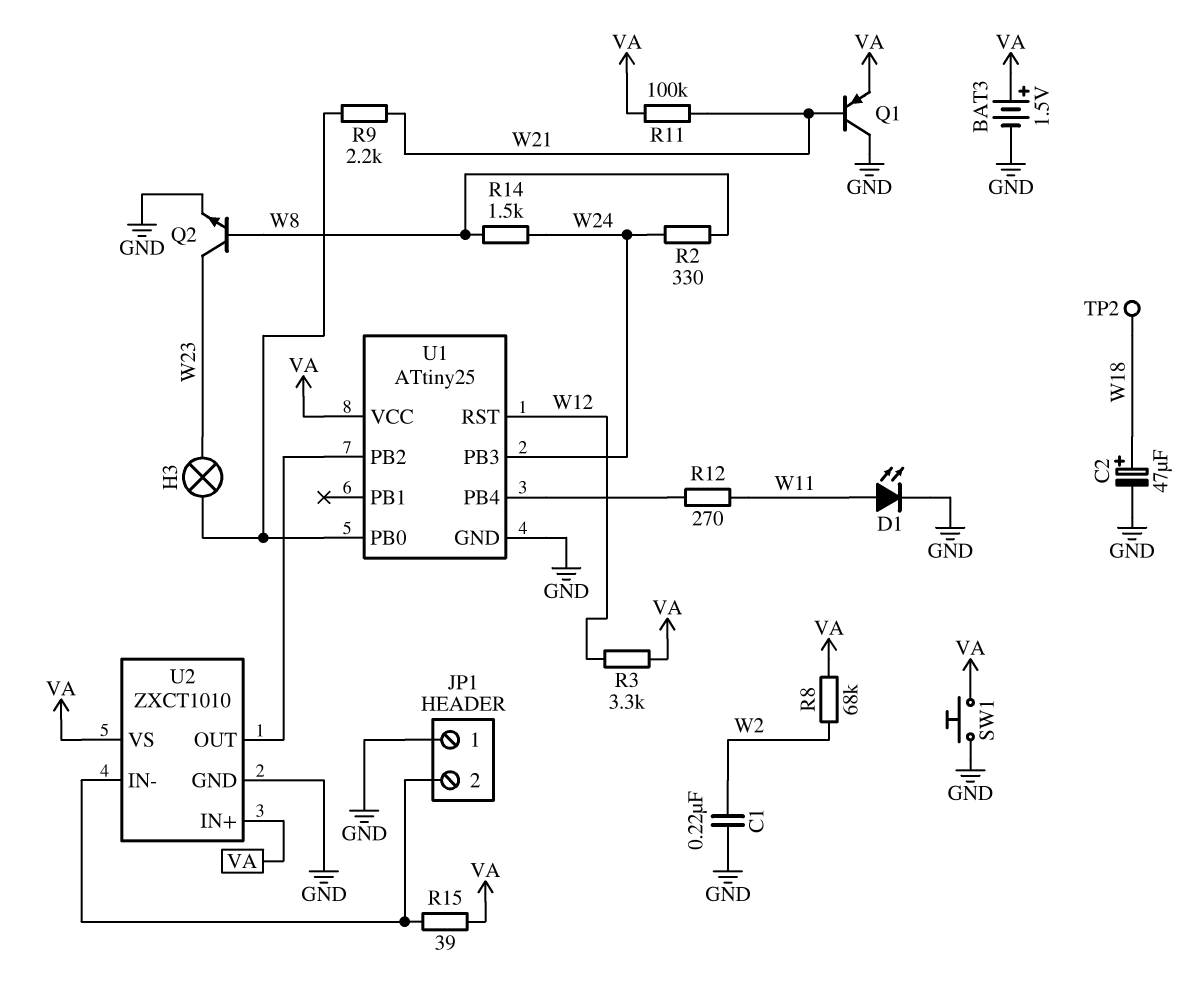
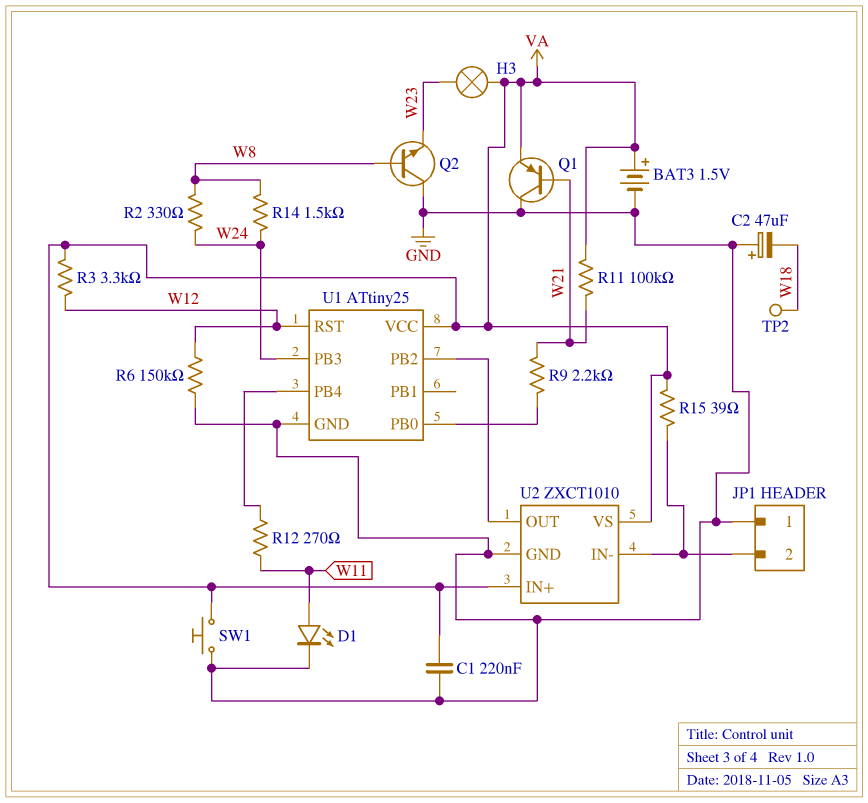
C1: 220nF (GND, W2) -> 220nF (GND, VA)
C2: 47uF (plus W18, minus GND) -> 47uF (plus GND, minus W18)
H3: lamp (U1/PB0, W23) -> lamp (VA, W23)
Q2: NPN (B W8, C W23, E GND) -> NPN (B W8, C GND, E W23)
R6: none -> 150k (GND, W12)
R8: 68k (VA, W2) -> none

